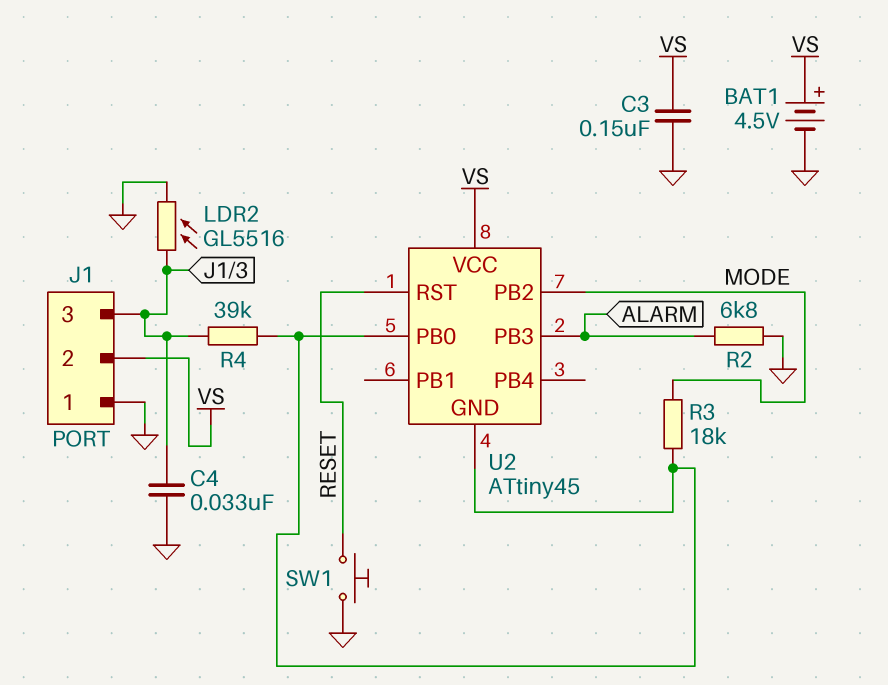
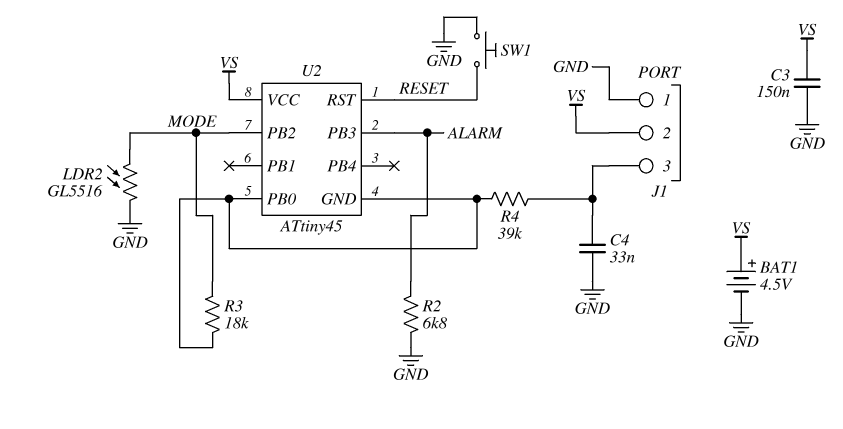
LDR2: GL5516 (GND, J1/3) -> GL5516 (GND, MODE)

